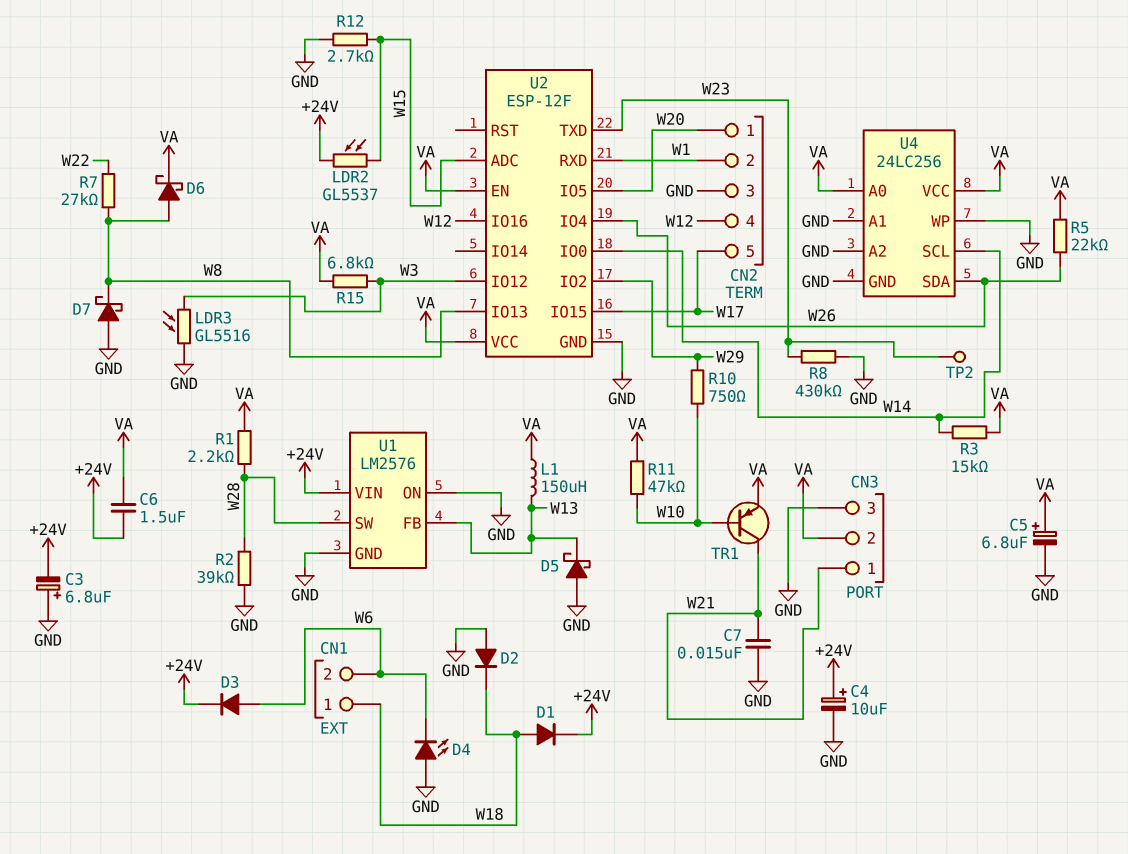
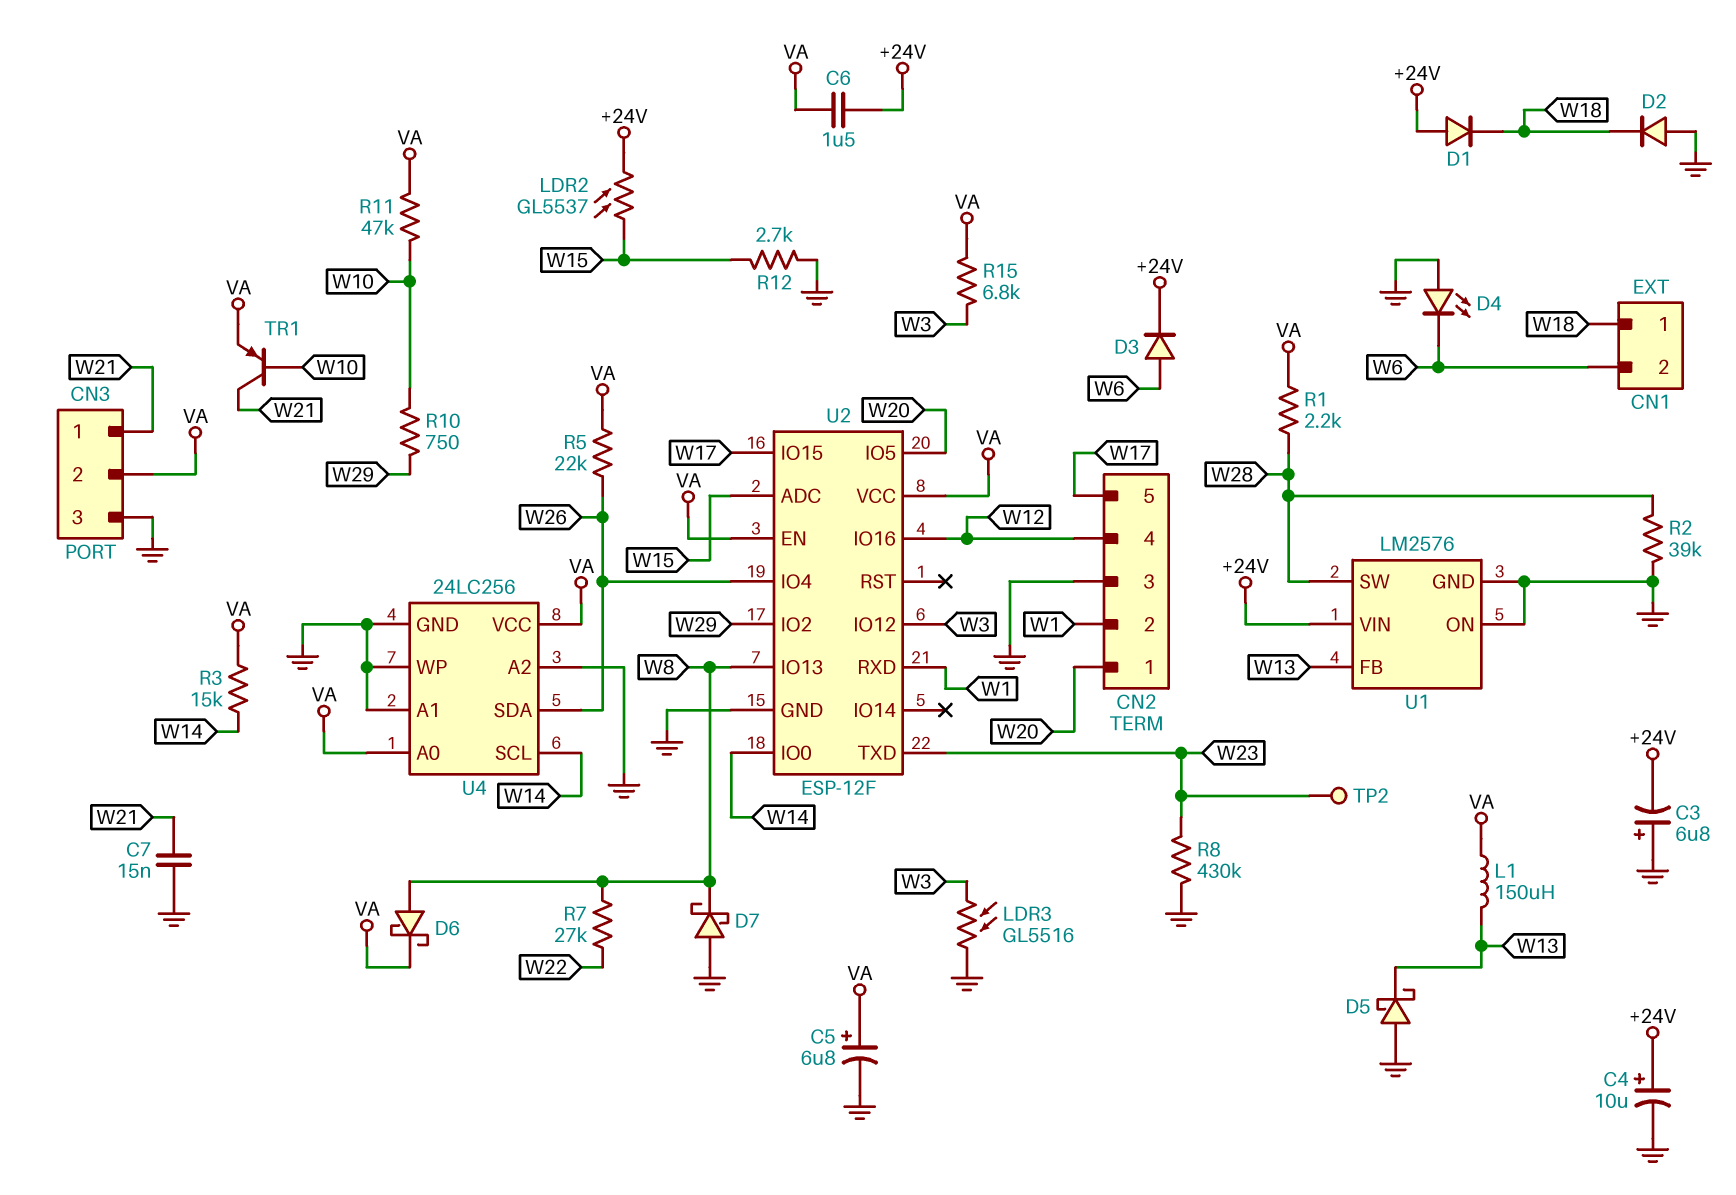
D1: diode (A W18, K +24V) -> diode (A +24V, K W18)

